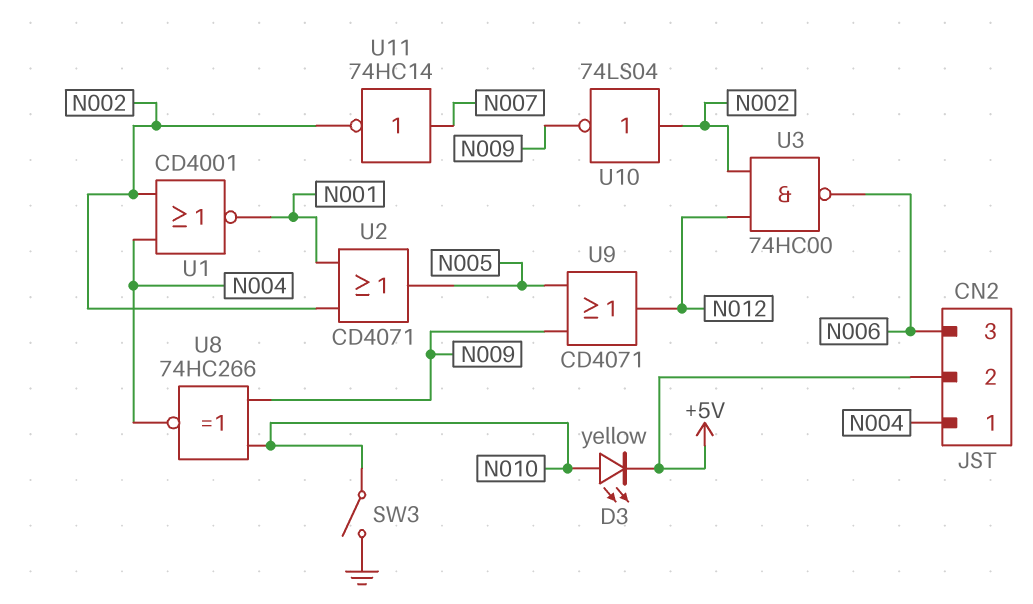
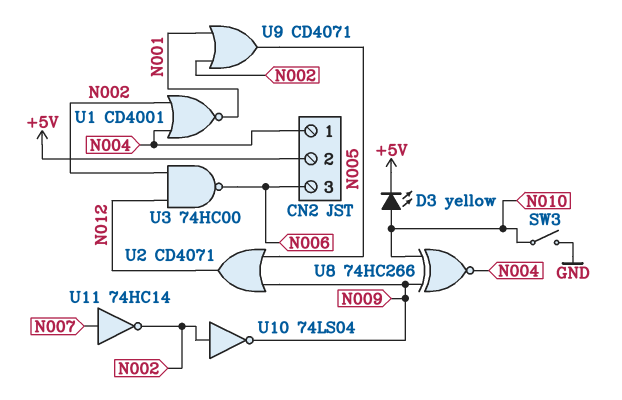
U2: OR CD4071 (in N001, in N002, out N005) -> OR CD4071 (in N005, in N009, out N012)
U9: OR CD4071 (in N005, in N009, out N012) -> OR CD4071 (in N001, in N002, out N005)

